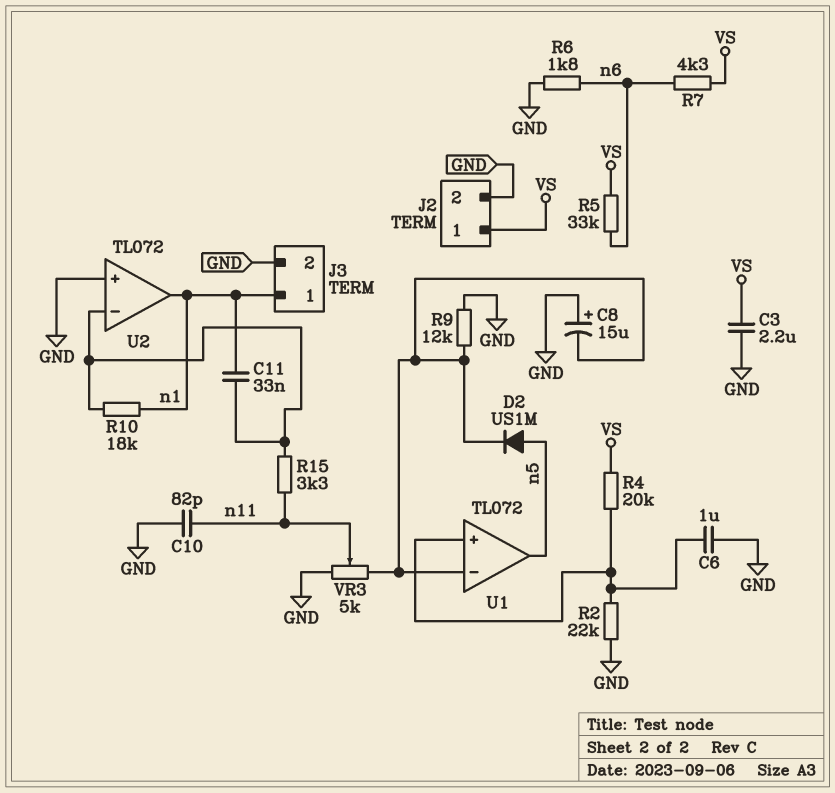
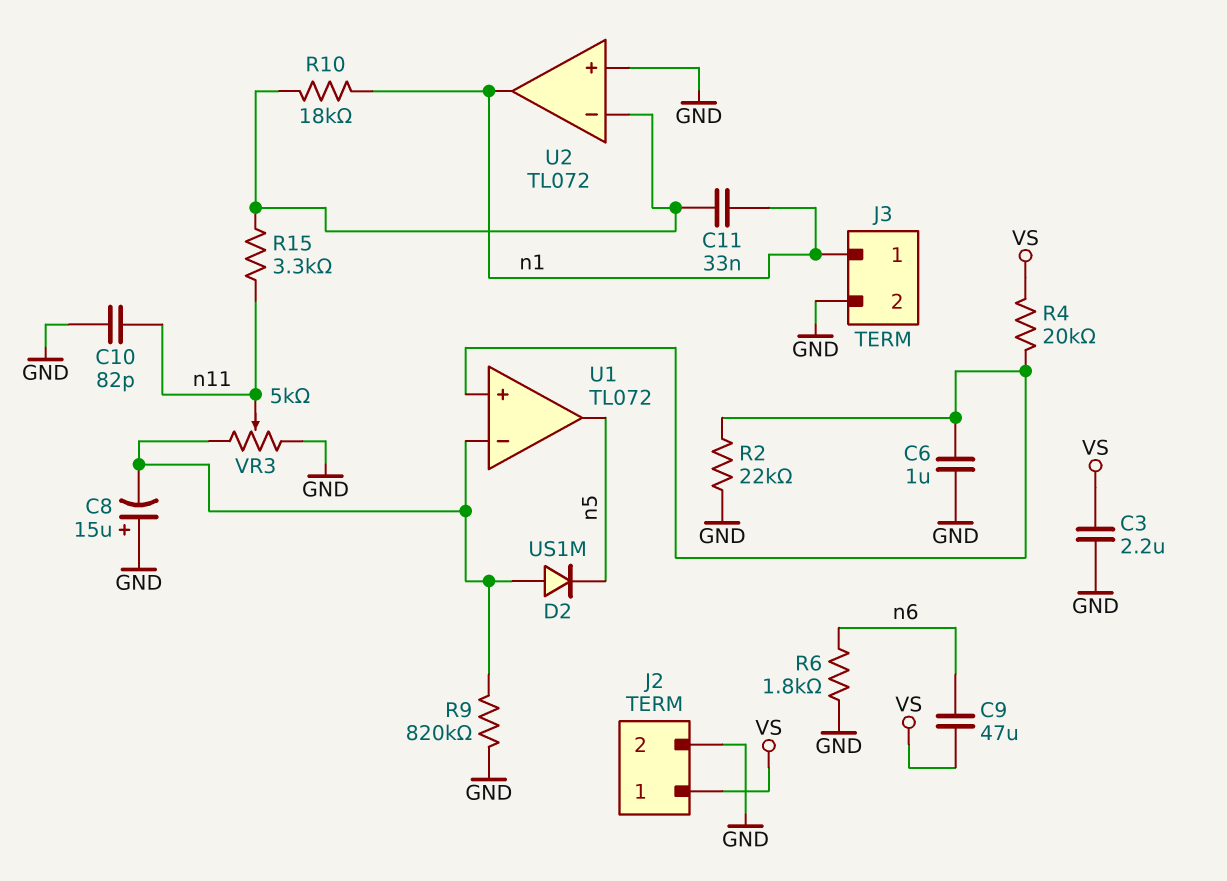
C9: none -> 47uF (VS, n6)
D2: diode US1M (A n5, K U1/in-) -> diode US1M (A U1/in-, K n5)
R5: 33k (VS, n6) -> none
R7: 4.3k (VS, n6) -> none
R9: 12k (GND, U1/in-) -> 820k (GND, U1/in-)

